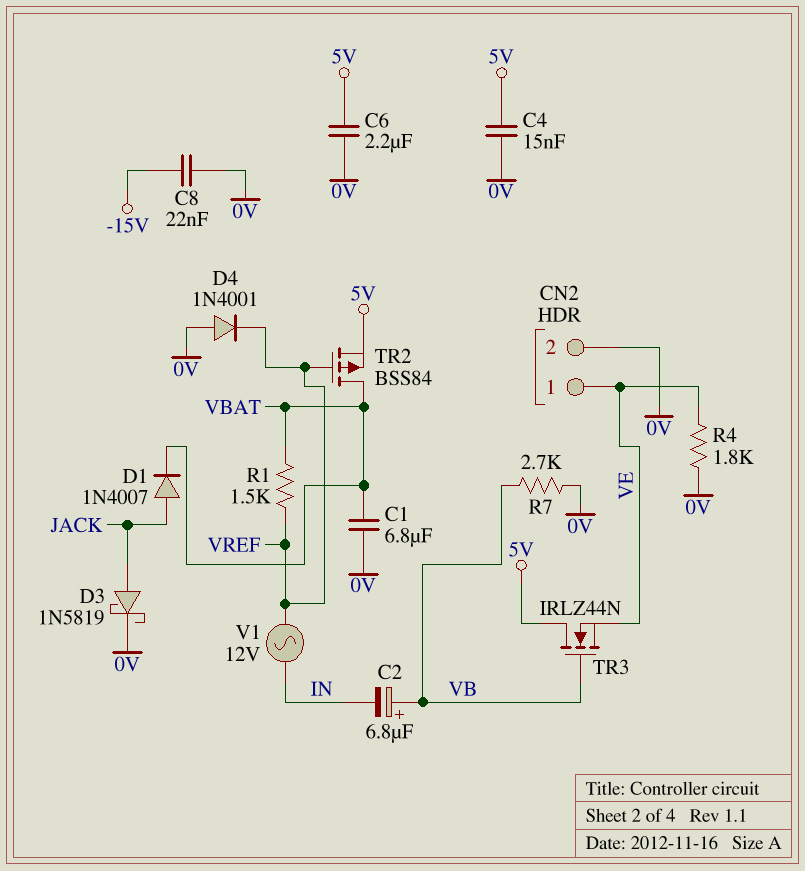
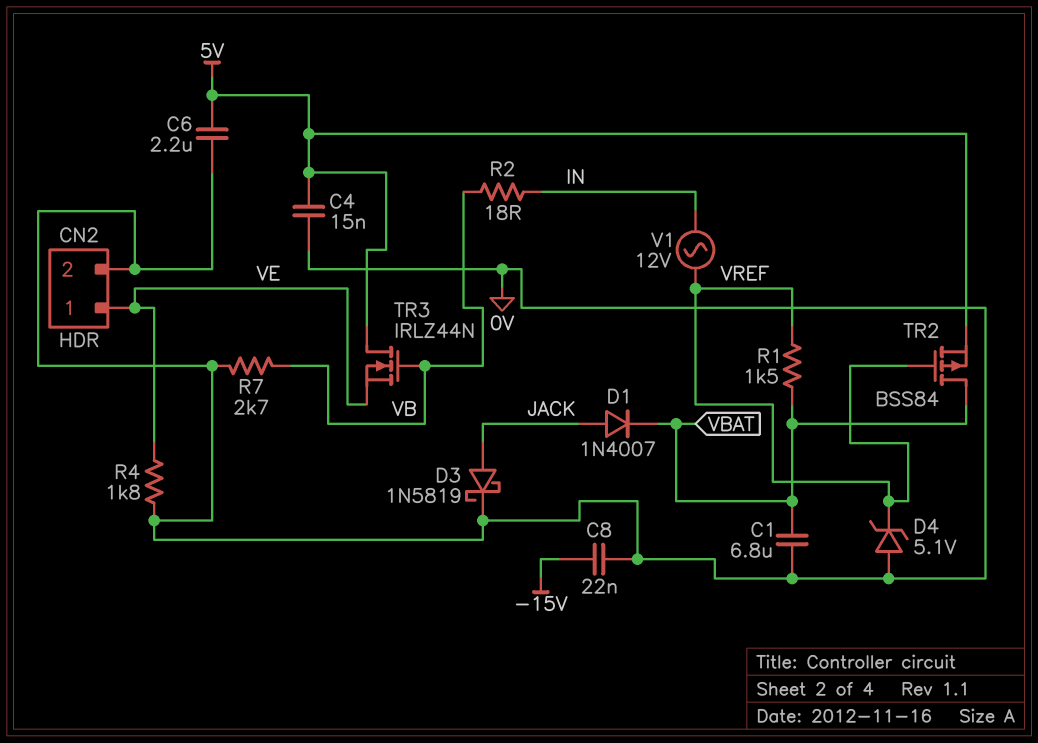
C2: 6.8uF (plus VB, minus IN) -> none
D4: diode 1N4001 (A 0V, K VREF) -> zener 5.1V (A 0V, K VREF)
R2: none -> 18 (IN, VB)

